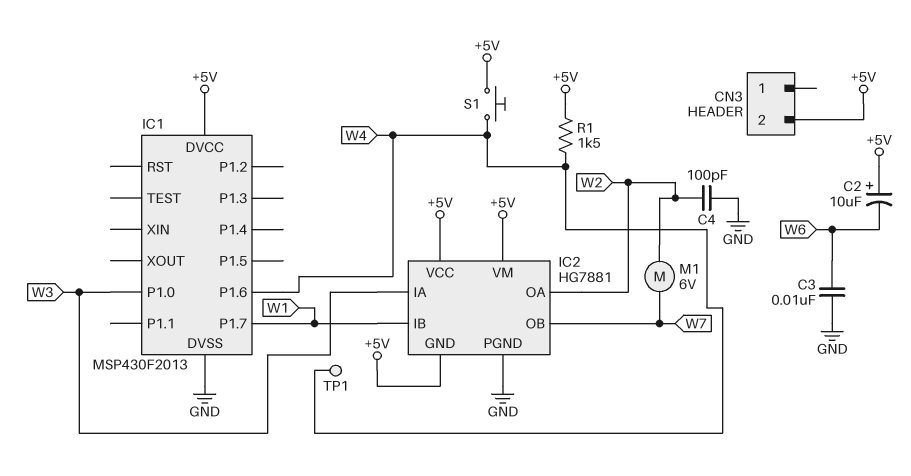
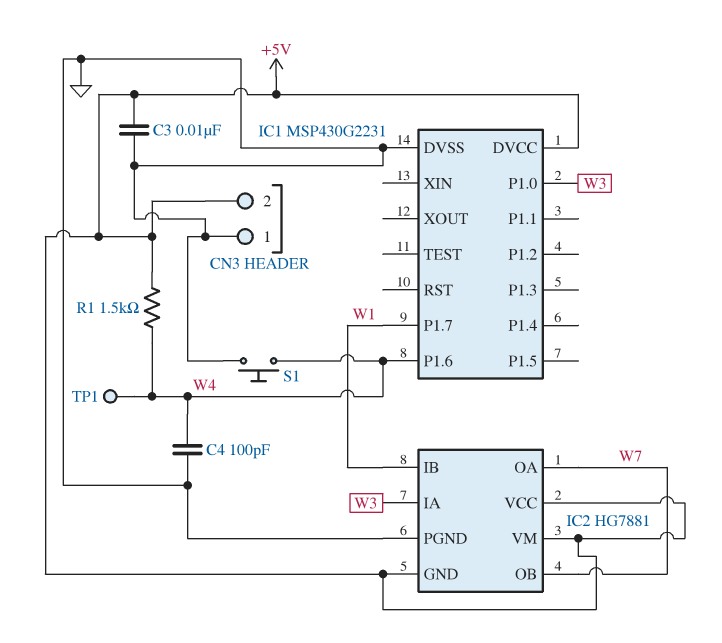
C2: 10uF (plus +5V, minus W6) -> none
C3: 10nF (GND, W6) -> 10nF (+5V, GND)
C4: 100pF (GND, W2) -> 100pF (GND, W4)
CN3 pin 1: none -> GND
IC1: MSP430F2013 -> MSP430G2231
IC2 pin OA: W2 -> W7
M1: motor 6V (W2, W7) -> none
S1: button (+5V, W4) -> button (GND, W4)

